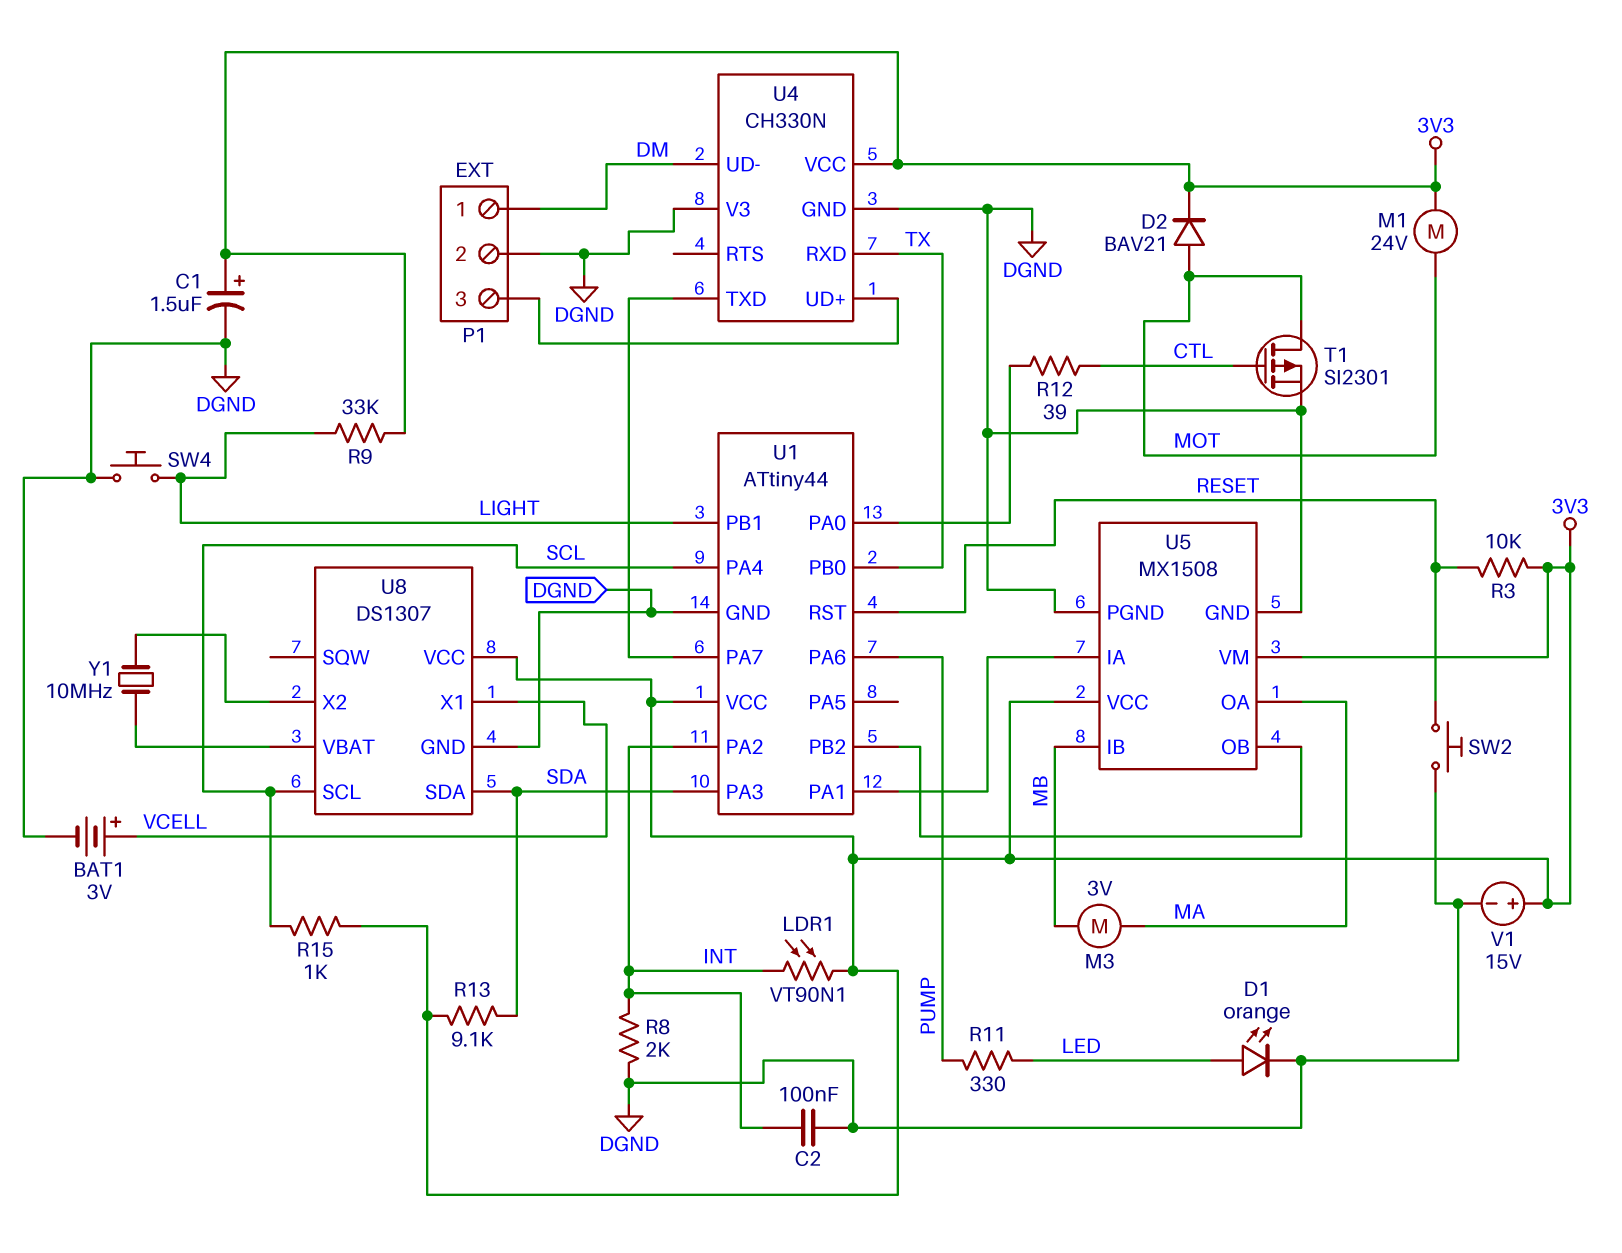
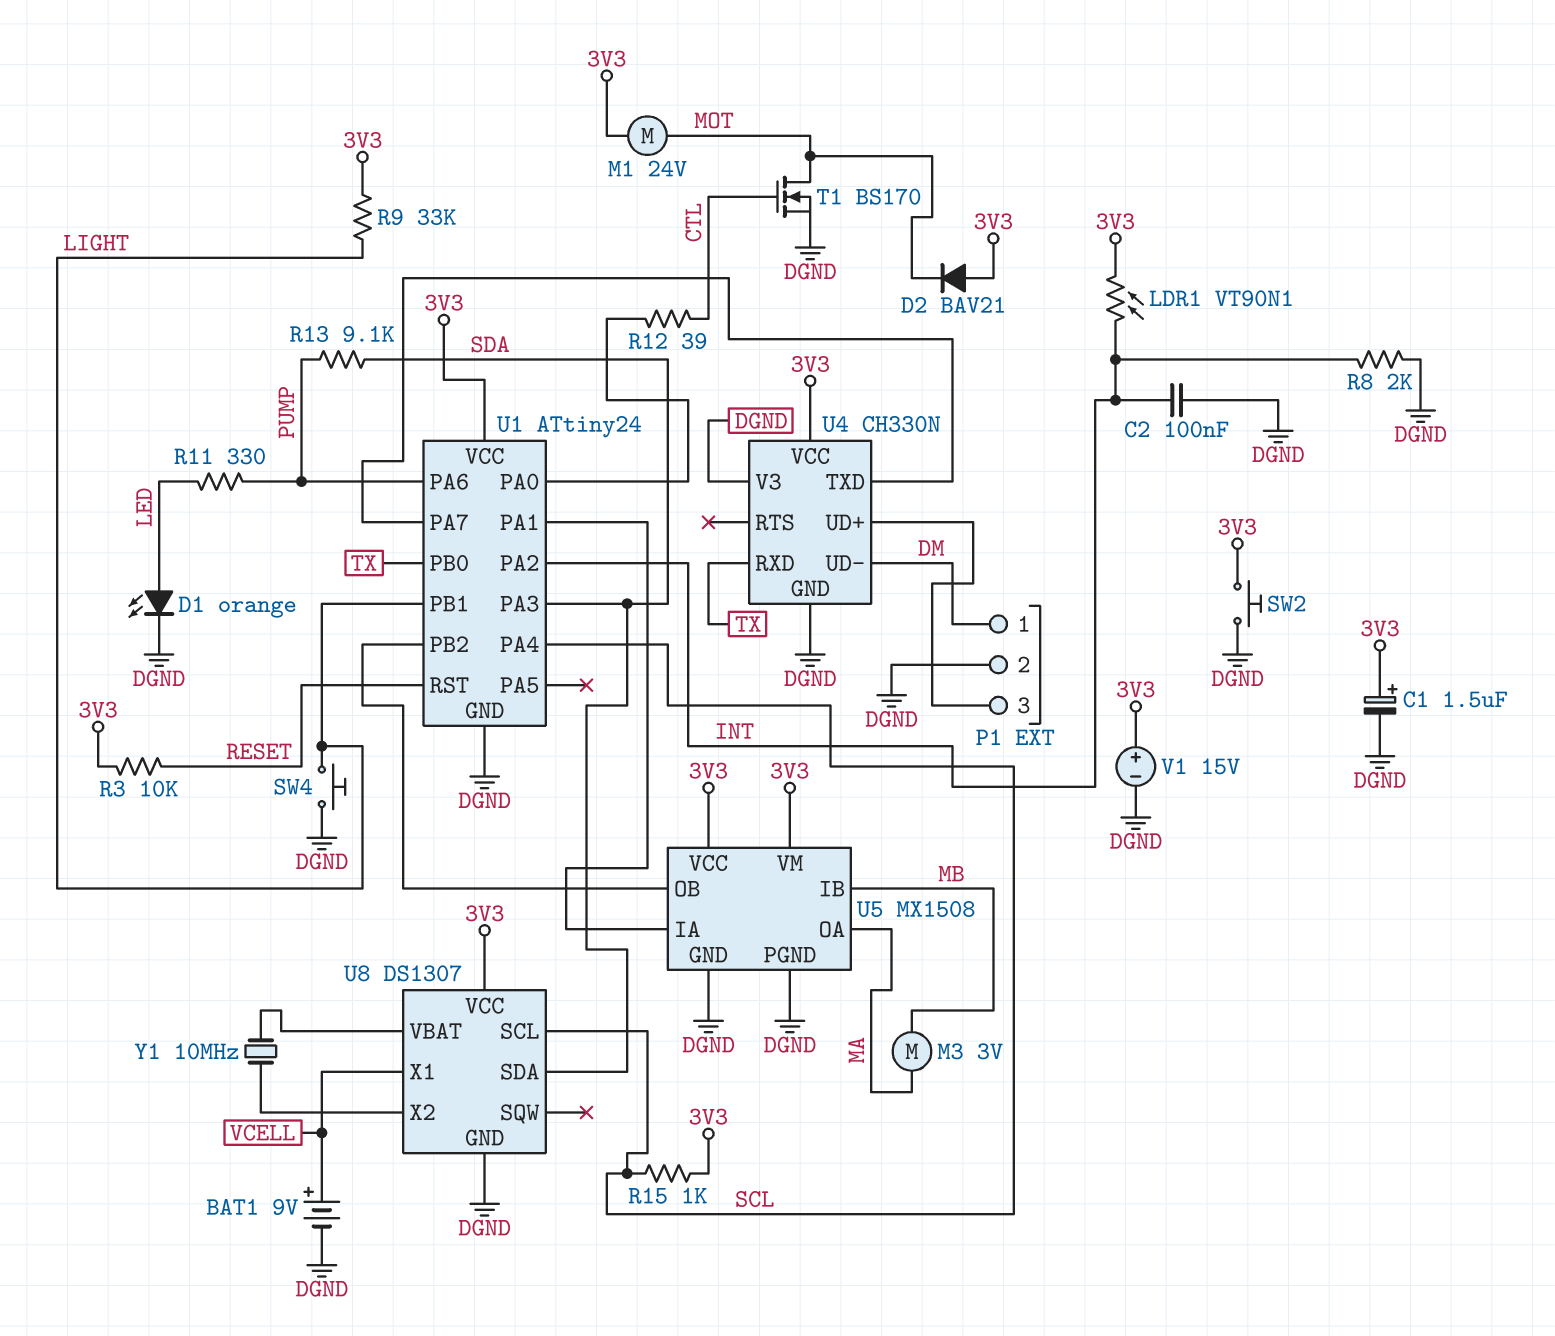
BAT1: 3V (plus VCELL, minus DGND) -> 9V (plus VCELL, minus DGND)
D2: diode BAV21 (A MOT, K 3V3) -> diode BAV21 (A 3V3, K MOT)
R13: 9.1k (3V3, SDA) -> 9.1k (PUMP, SDA)
SW2: button (DGND, RESET) -> button (3V3, DGND)
T1: PMOS SI2301 (G CTL, D MOT, S DGND) -> NMOS BS170 (G CTL, D MOT, S DGND)
U1: ATtiny44 -> ATtiny24

